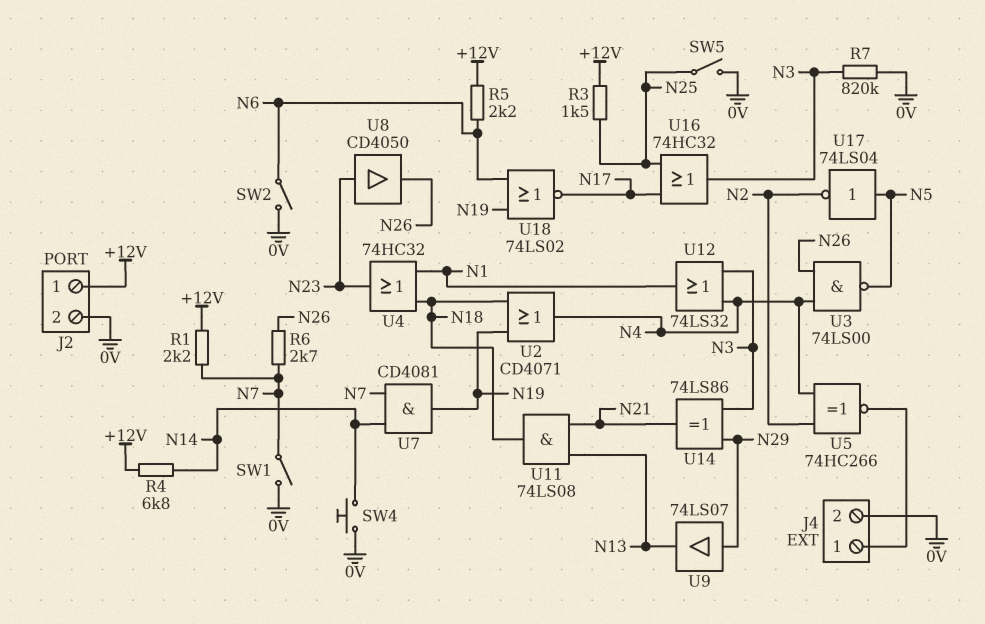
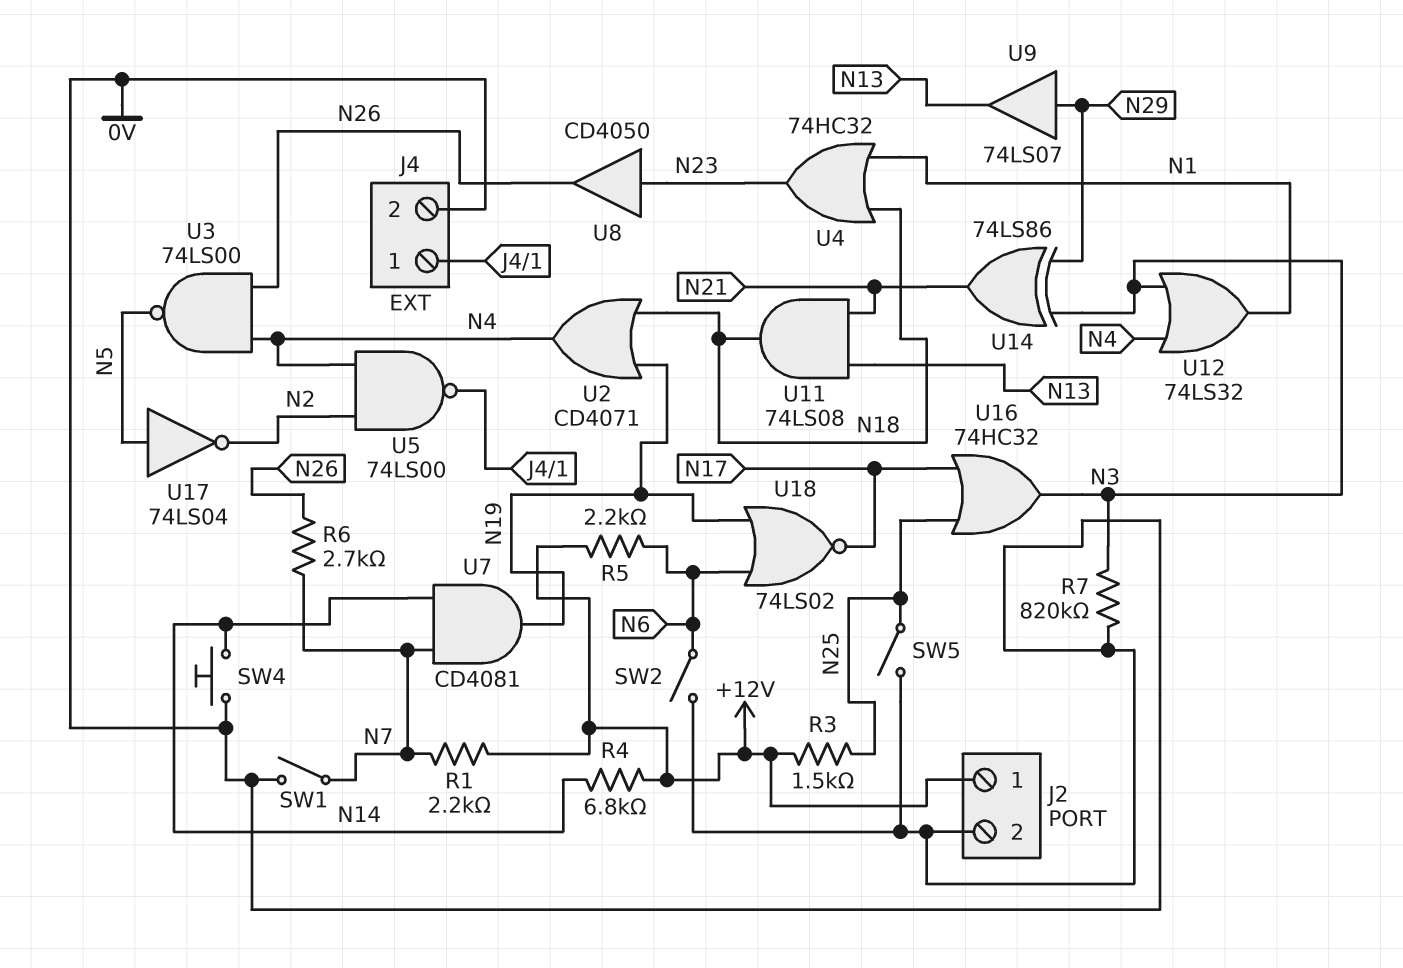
U5: XNOR 74HC266 (in N2, in N4, out J4/1) -> NAND 74LS00 (in N2, in N4, out J4/1)

